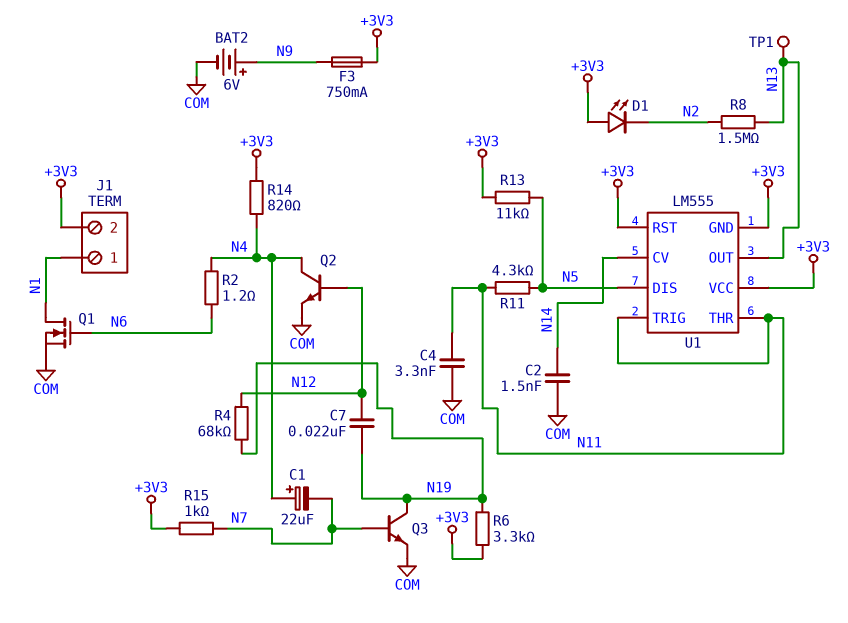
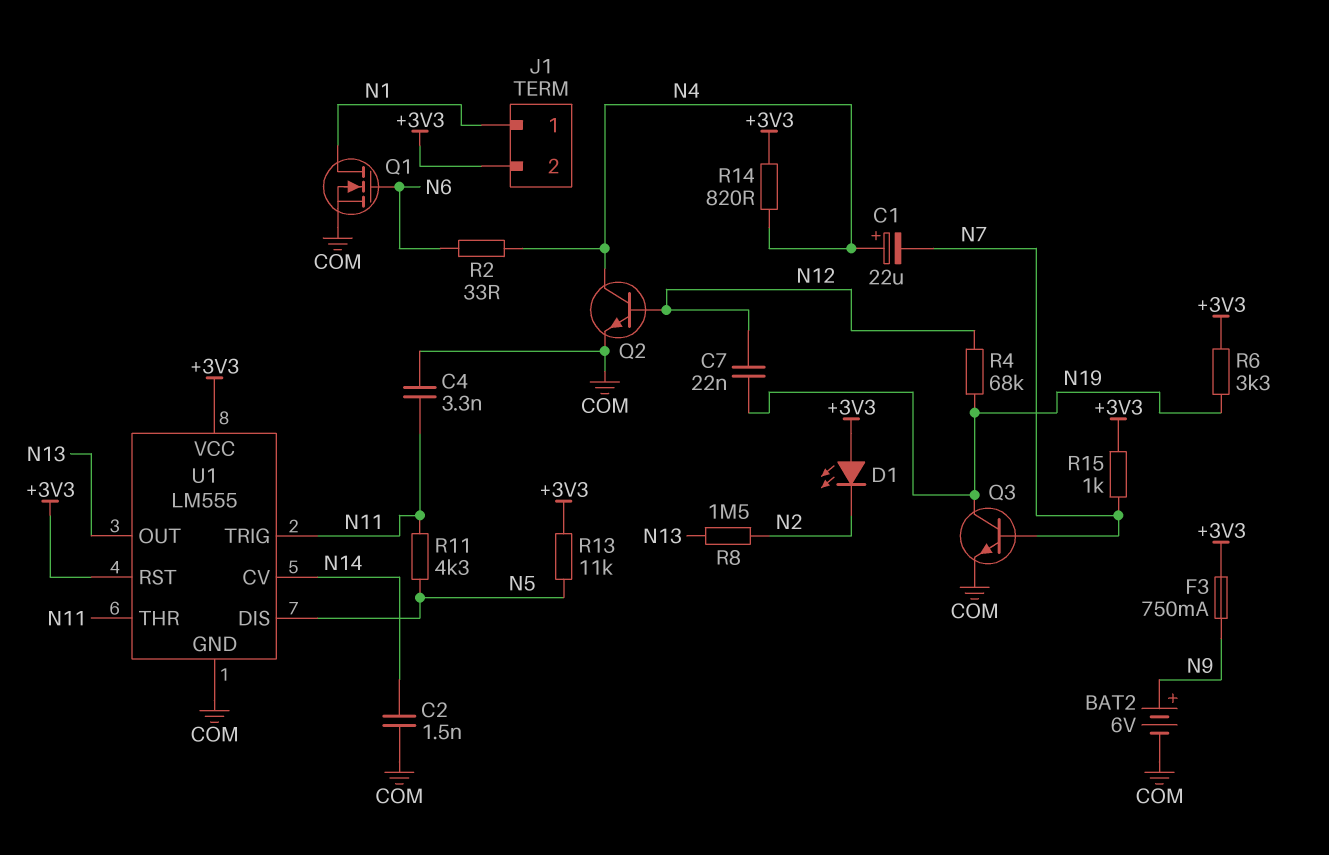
R2: 1.2 (N4, N6) -> 33 (N4, N6)
TP1: test point (N13) -> none
U1 pin GND: +3V3 -> COM

